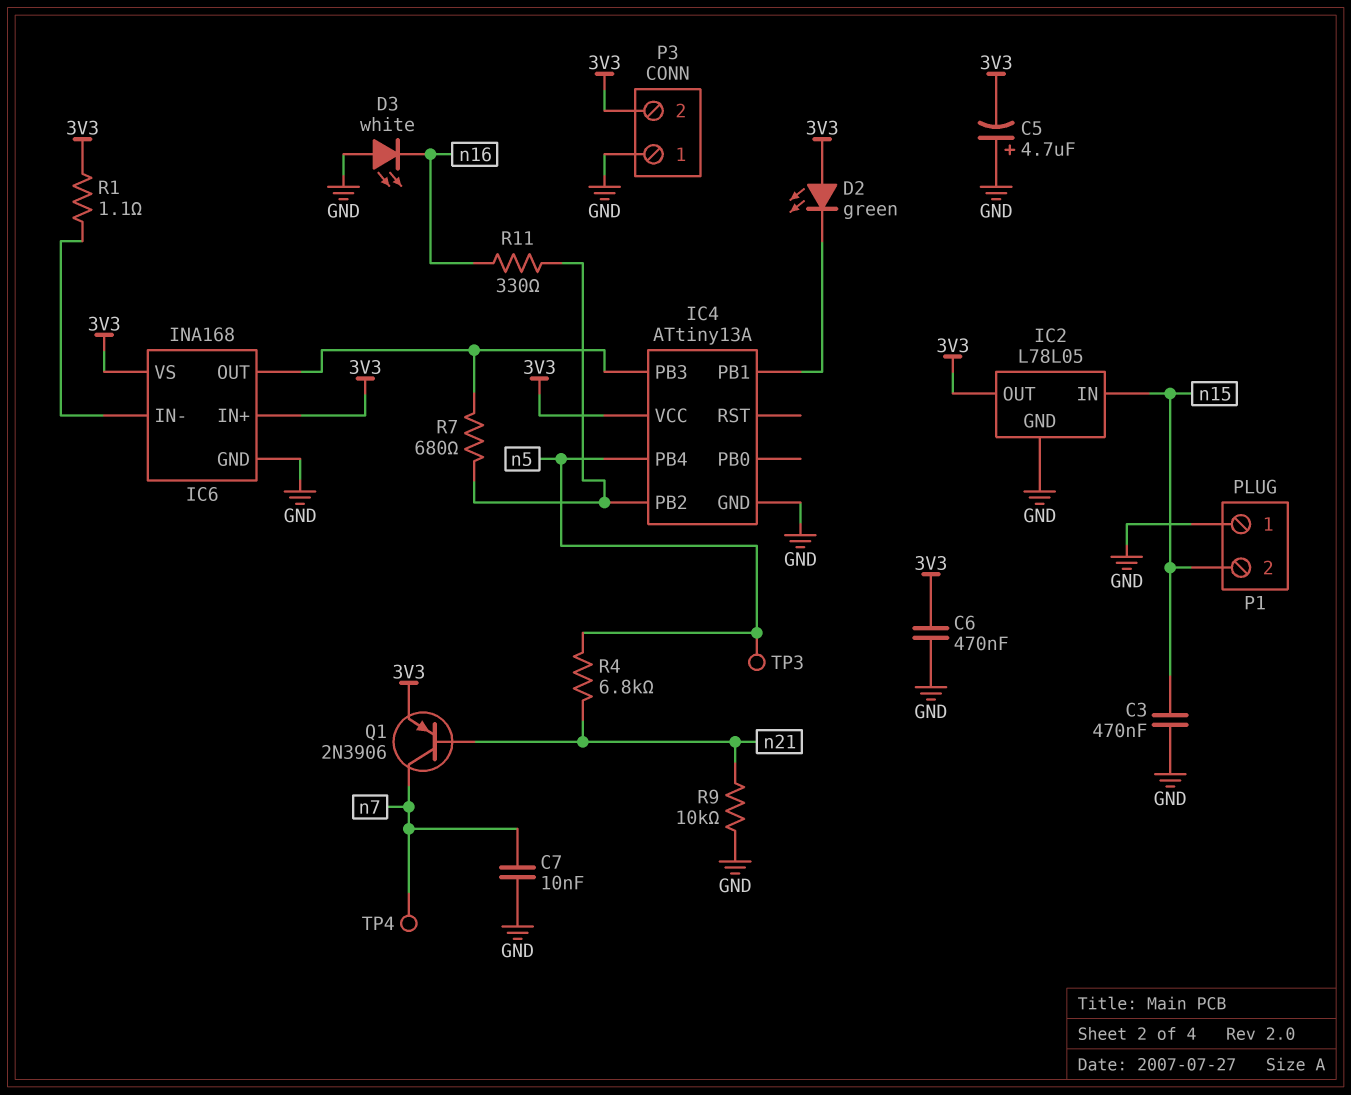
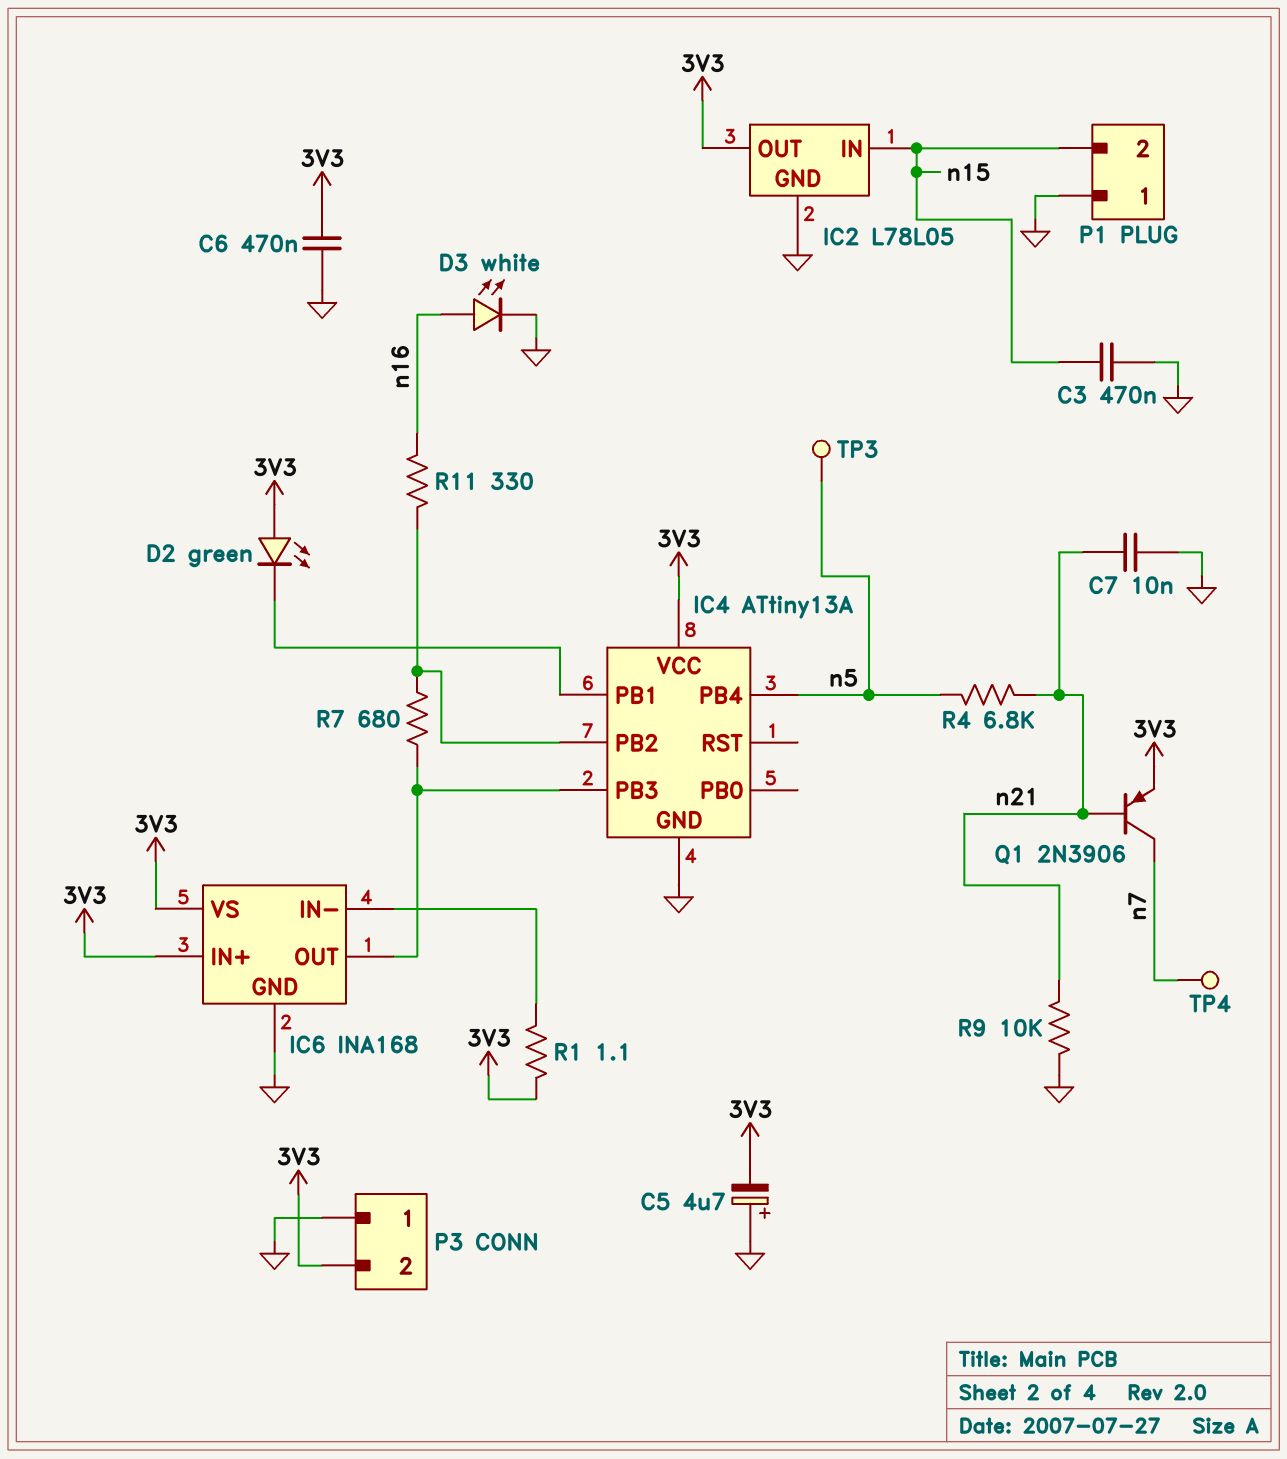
C7: 10nF (GND, n7) -> 10nF (GND, n21)
D3: LED white (A GND, K n16) -> LED white (A n16, K GND)

